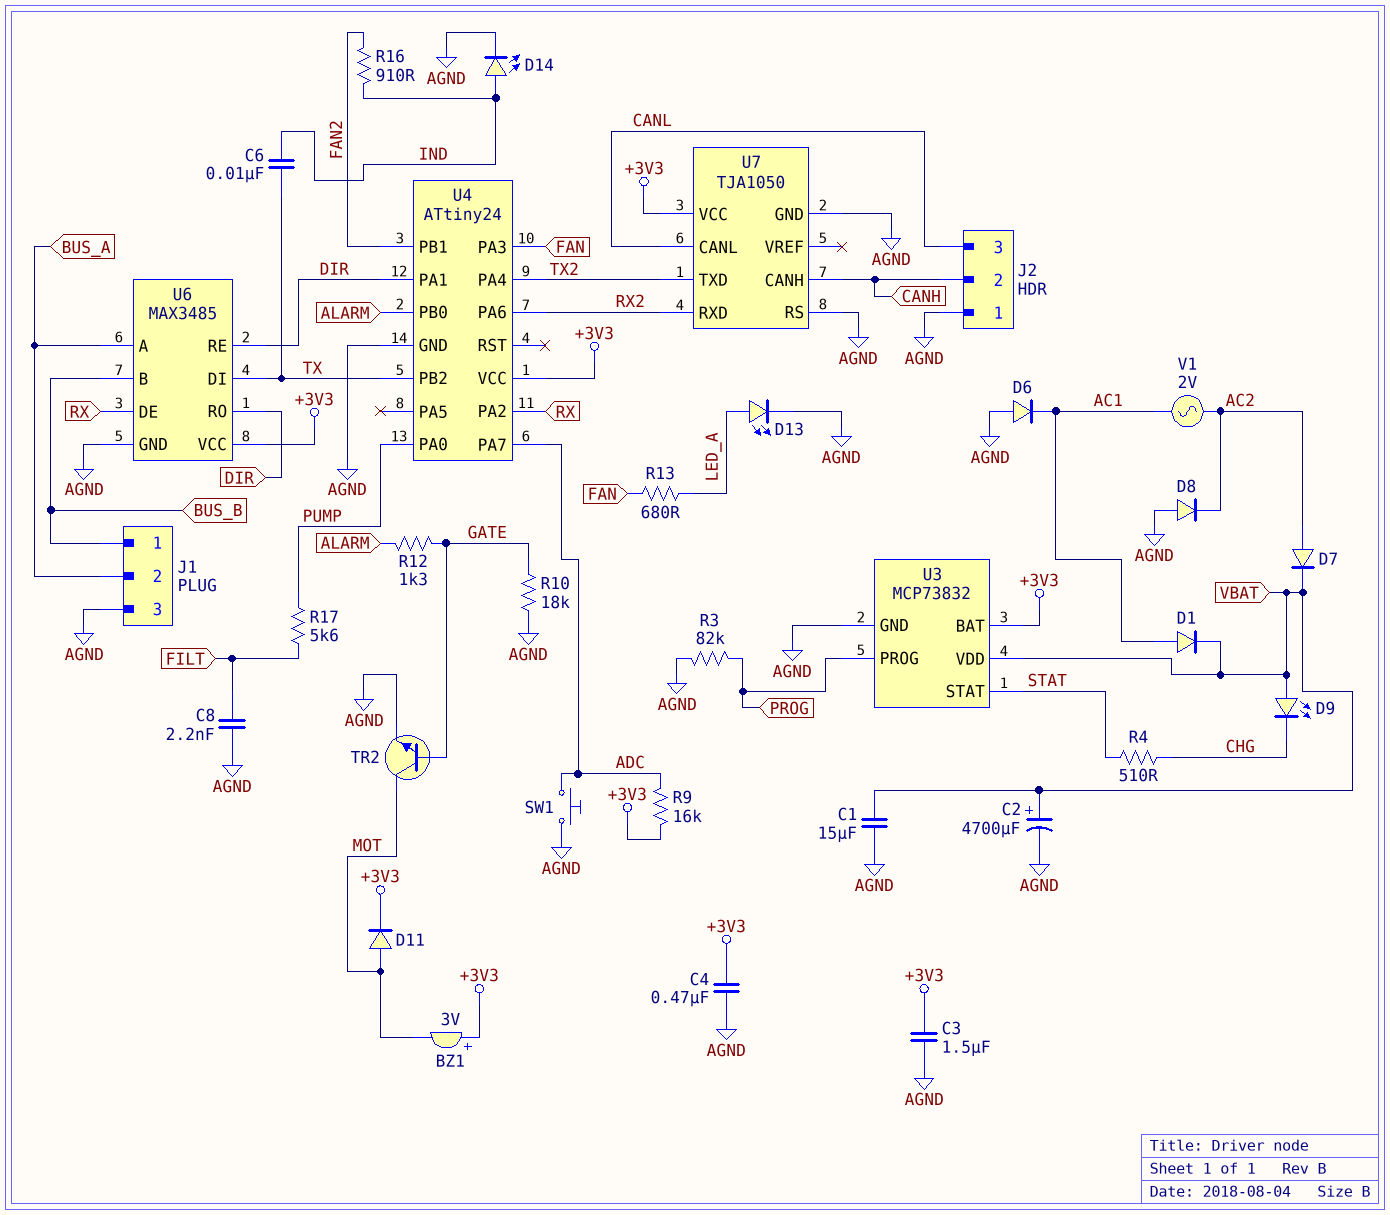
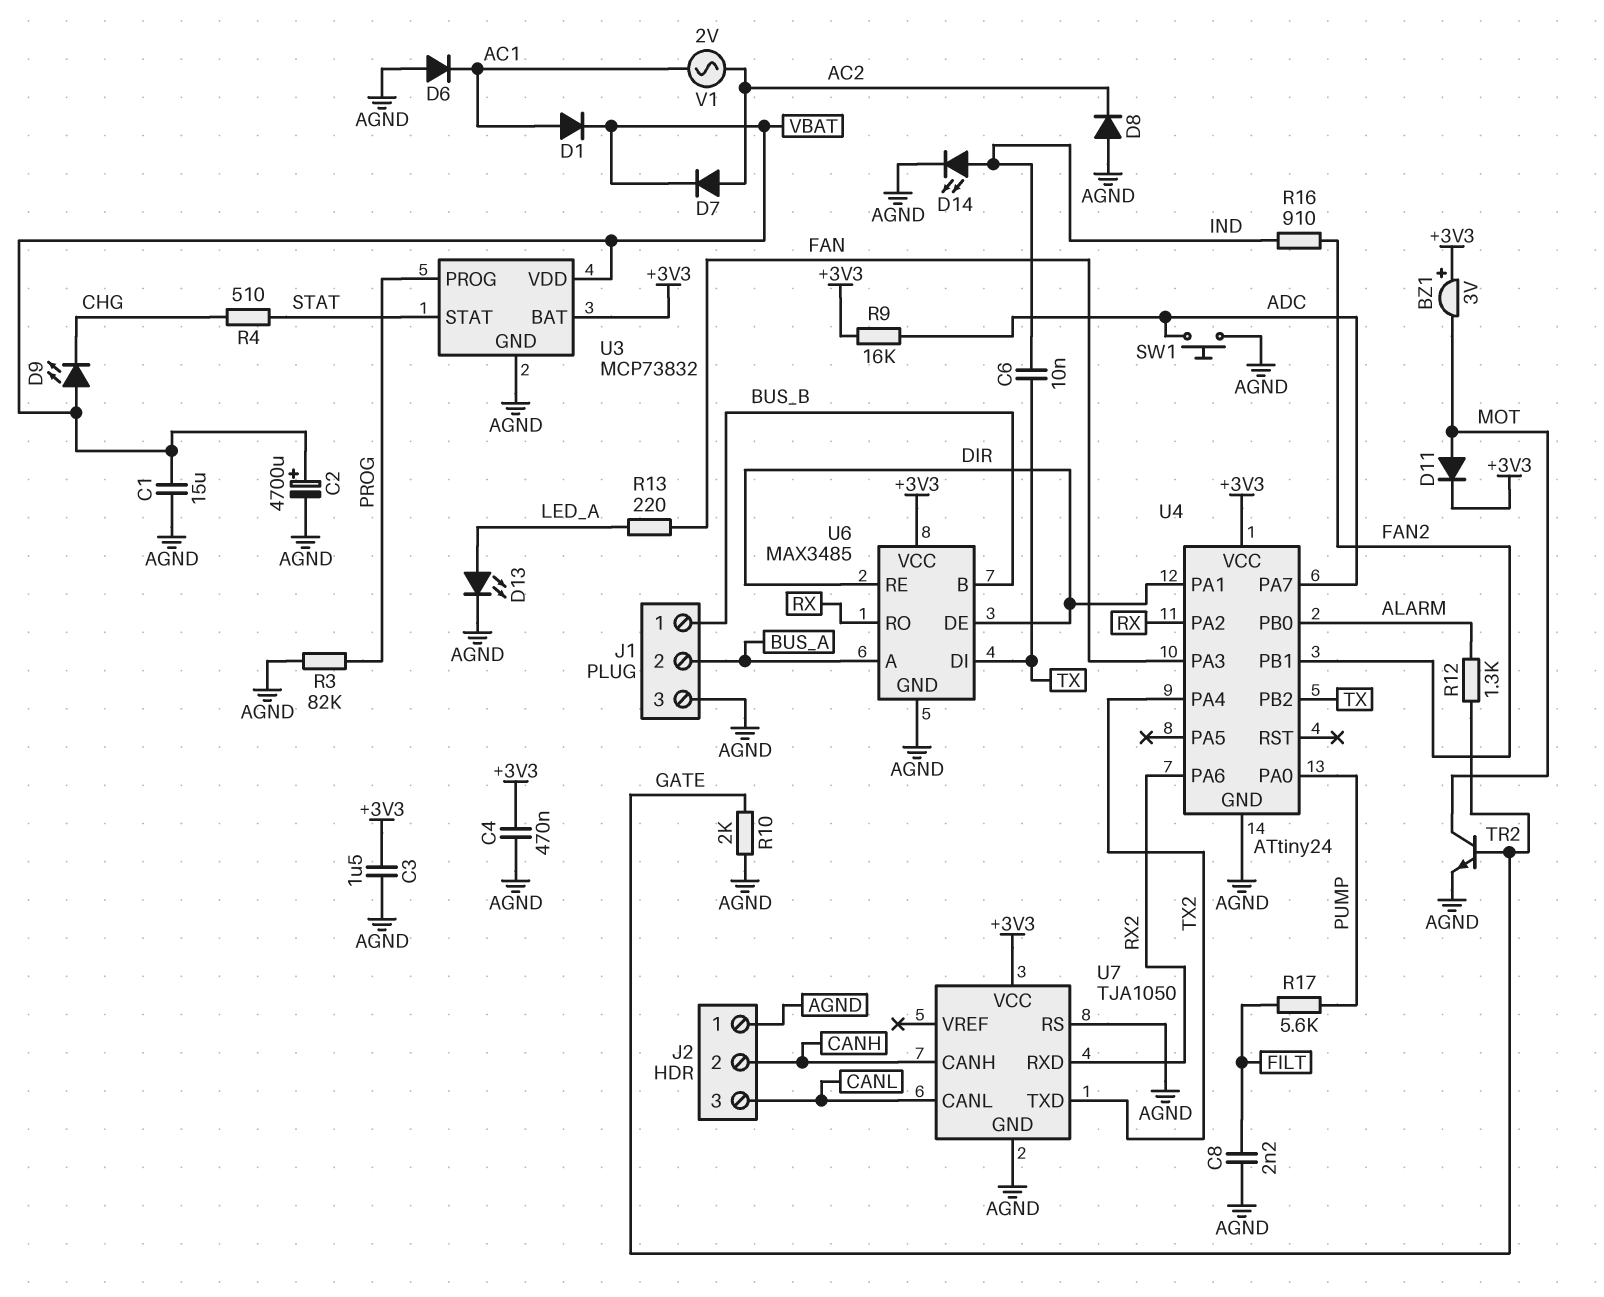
R10: 18k (AGND, GATE) -> 2k (AGND, GATE)
R13: 680 (FAN, LED_A) -> 220 (FAN, LED_A)
U6 pin DE: RX -> DIR
U6 pin RO: DIR -> RX

